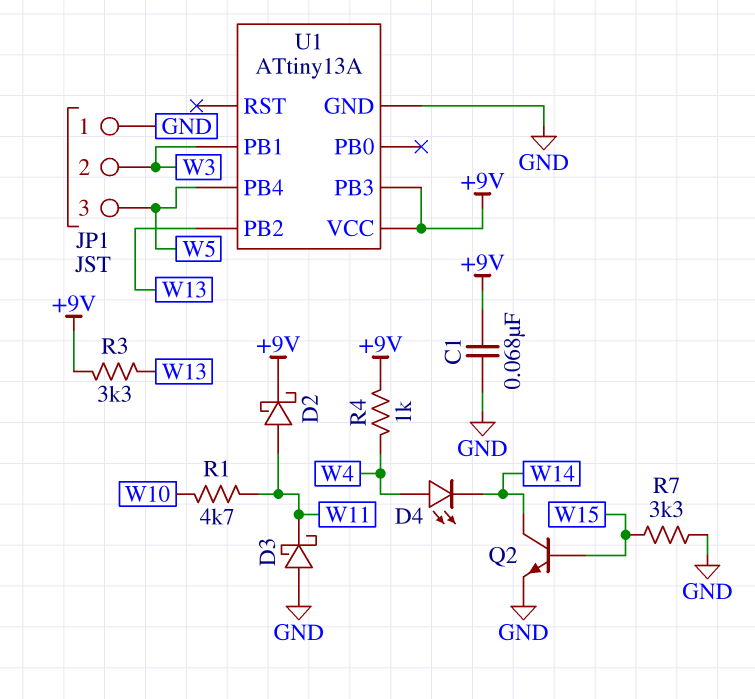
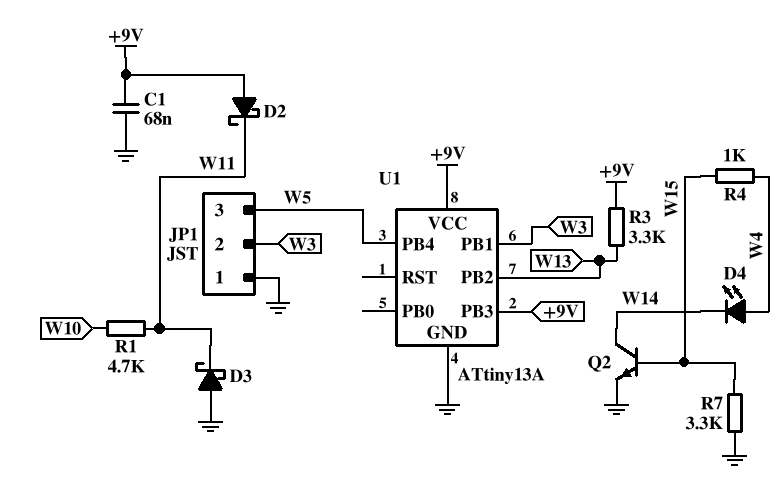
D2: schottky (A W11, K +9V) -> schottky (A +9V, K W11)
R4: 1k (+9V, W4) -> 1k (W4, W15)

